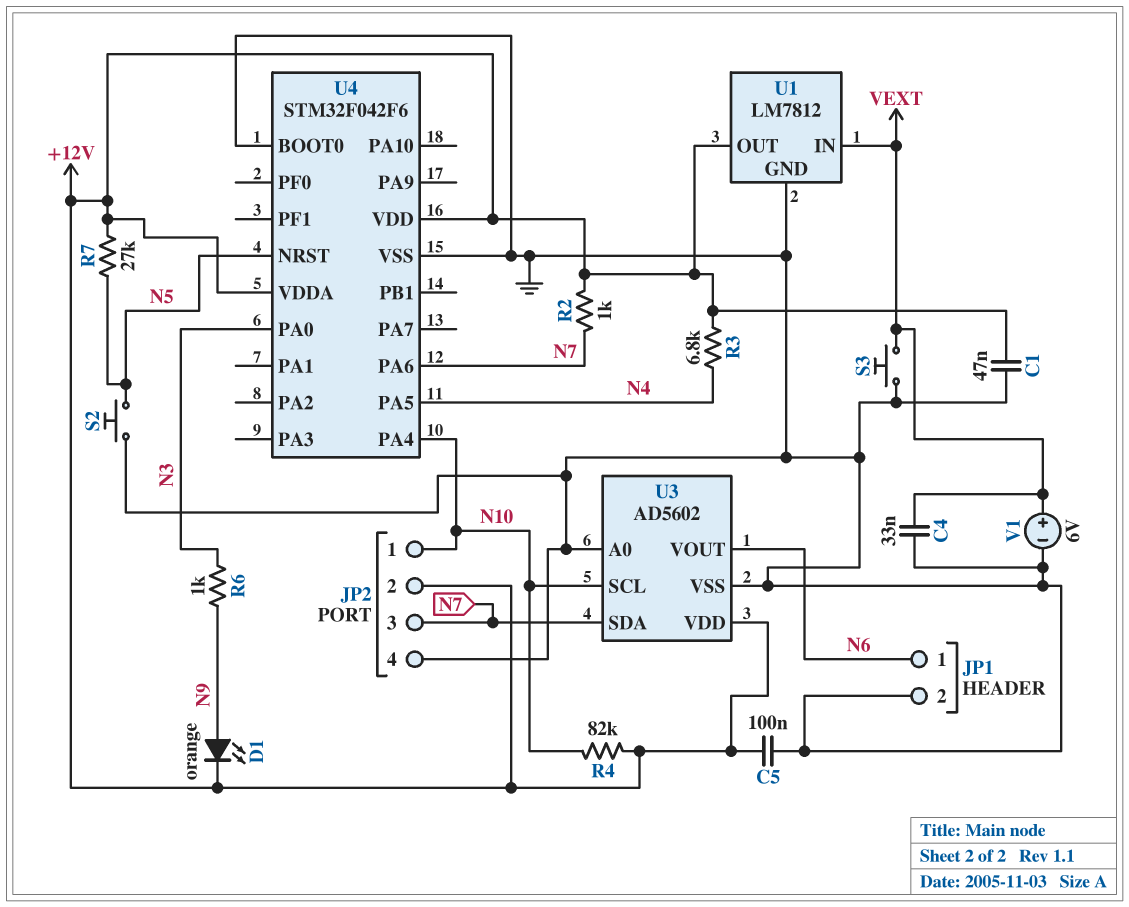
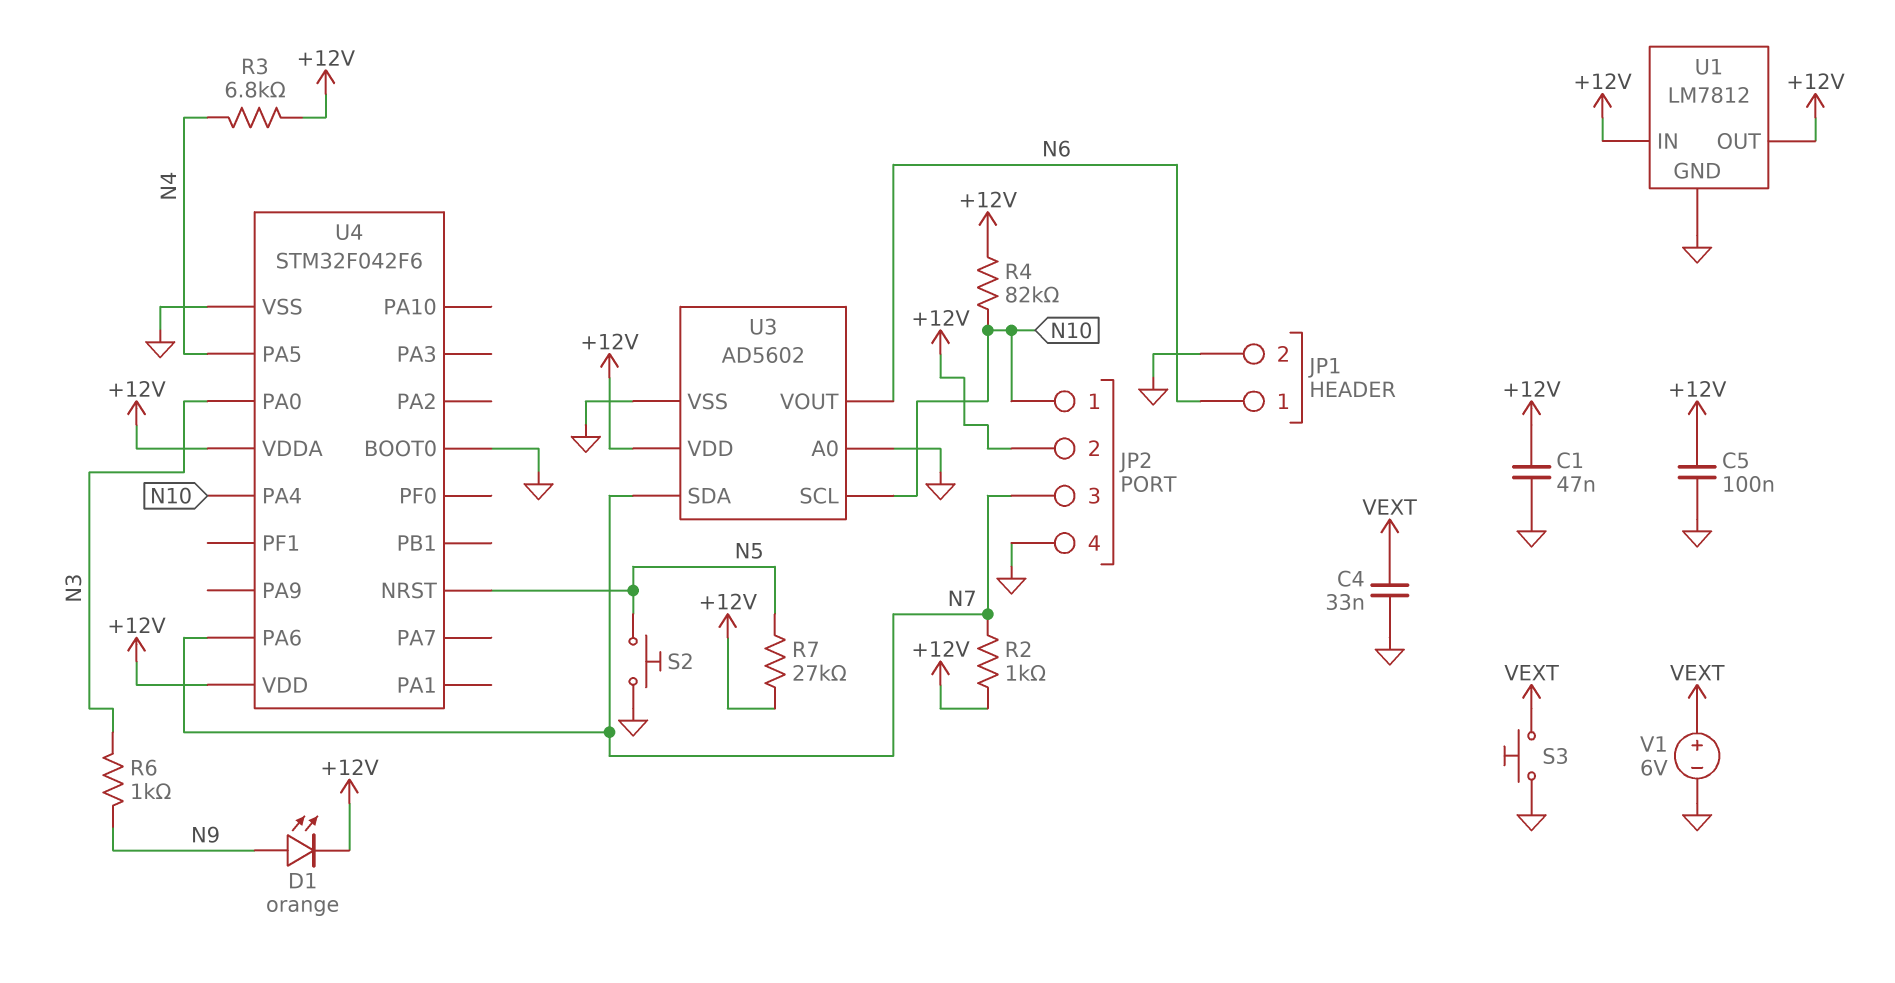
U1 pin IN: VEXT -> +12V

